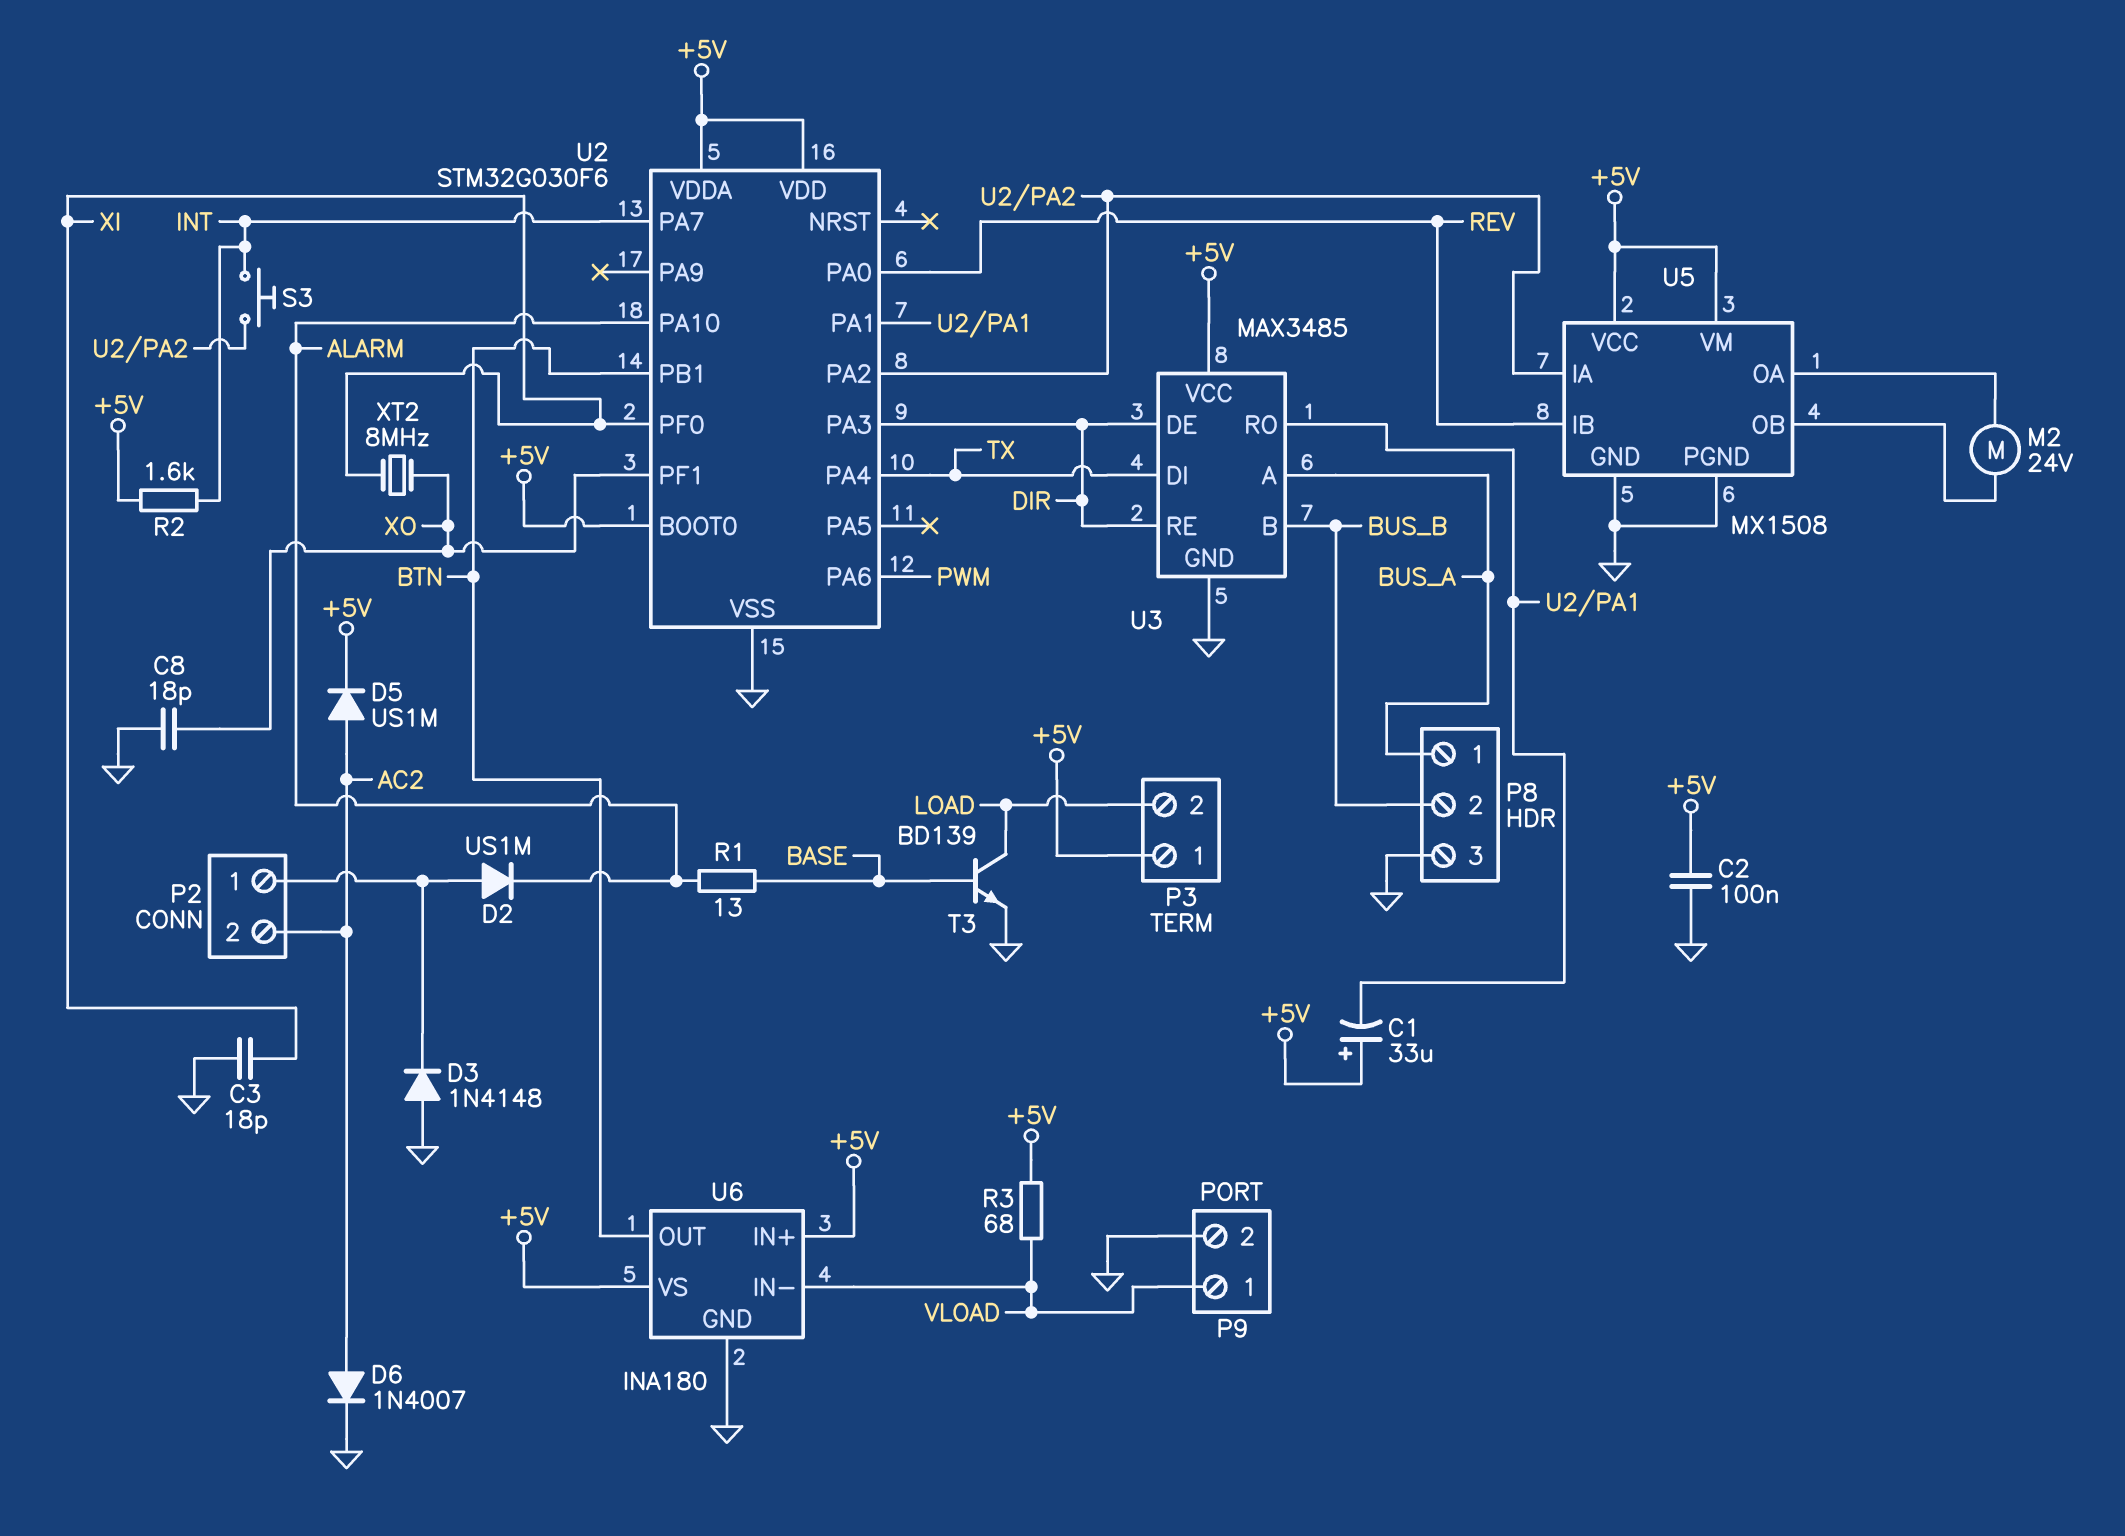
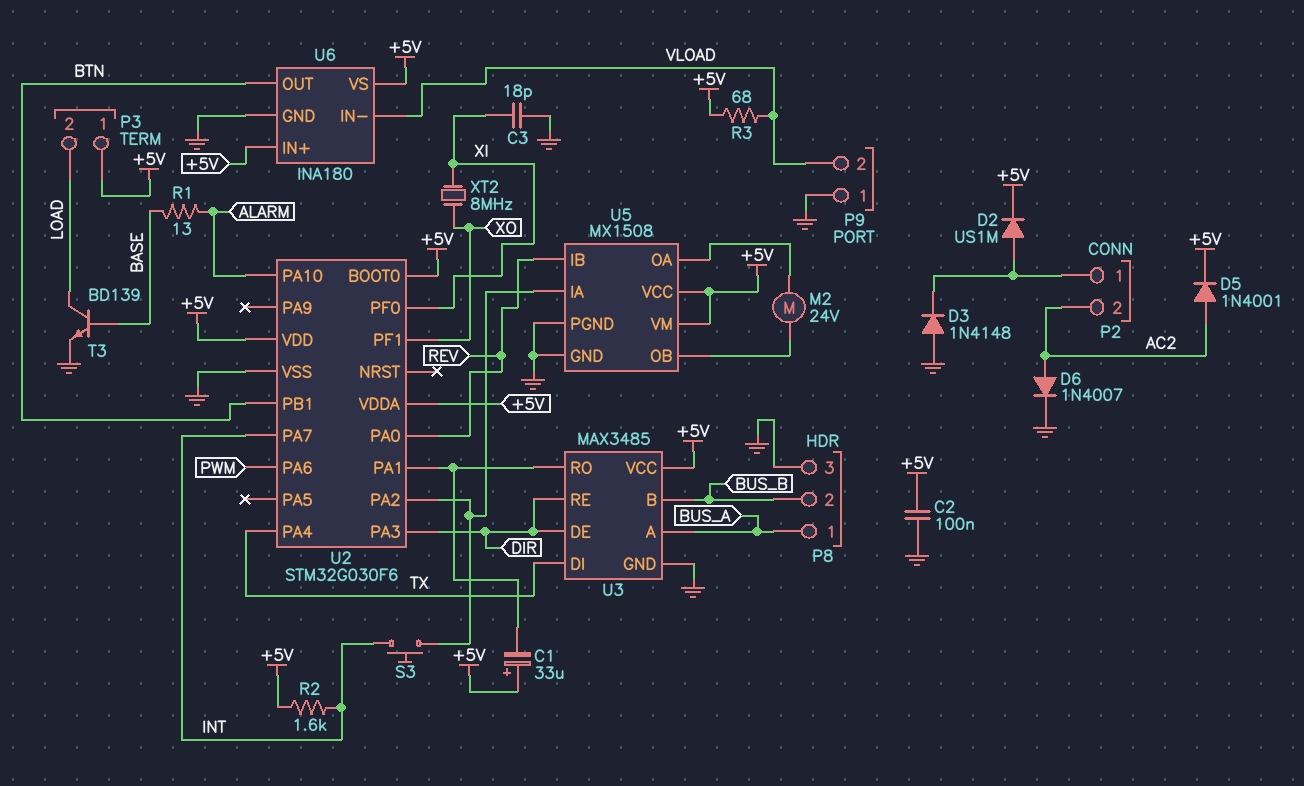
C8: 18pF (GND, XO) -> none
D2: diode US1M (A P2/1, K ALARM) -> diode US1M (A P2/1, K +5V)
D5: diode US1M (A AC2, K +5V) -> diode 1N4001 (A AC2, K +5V)
P9 pin 1: VLOAD -> GND
P9 pin 2: GND -> VLOAD

